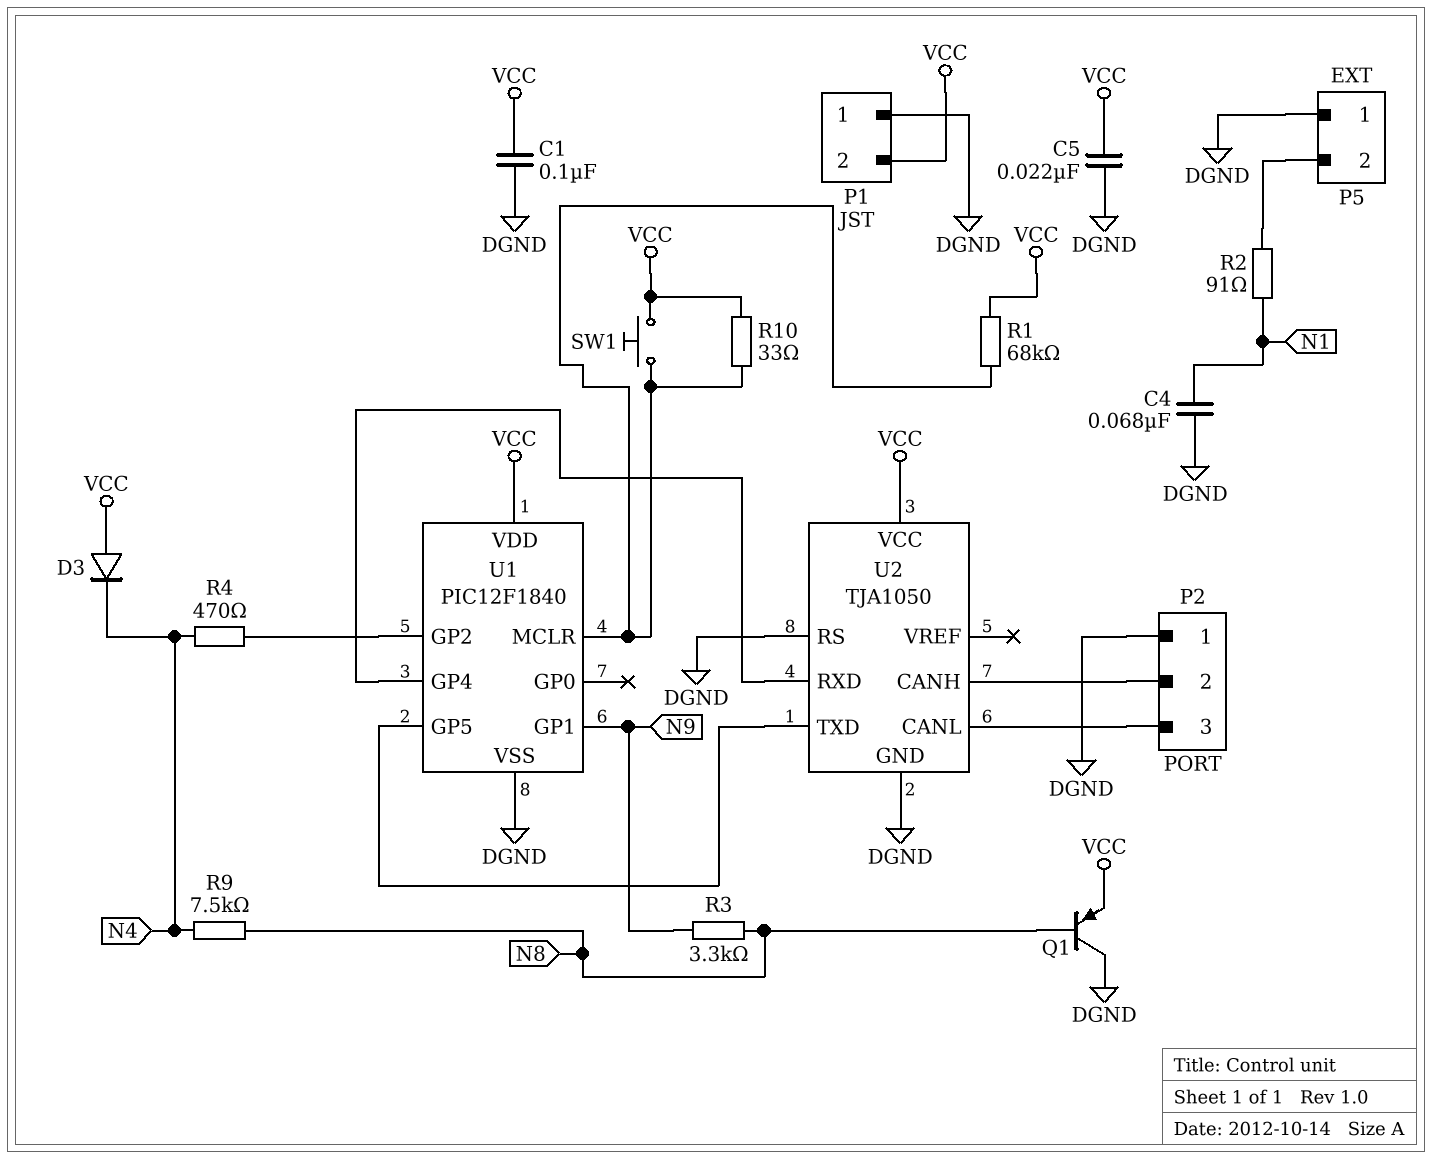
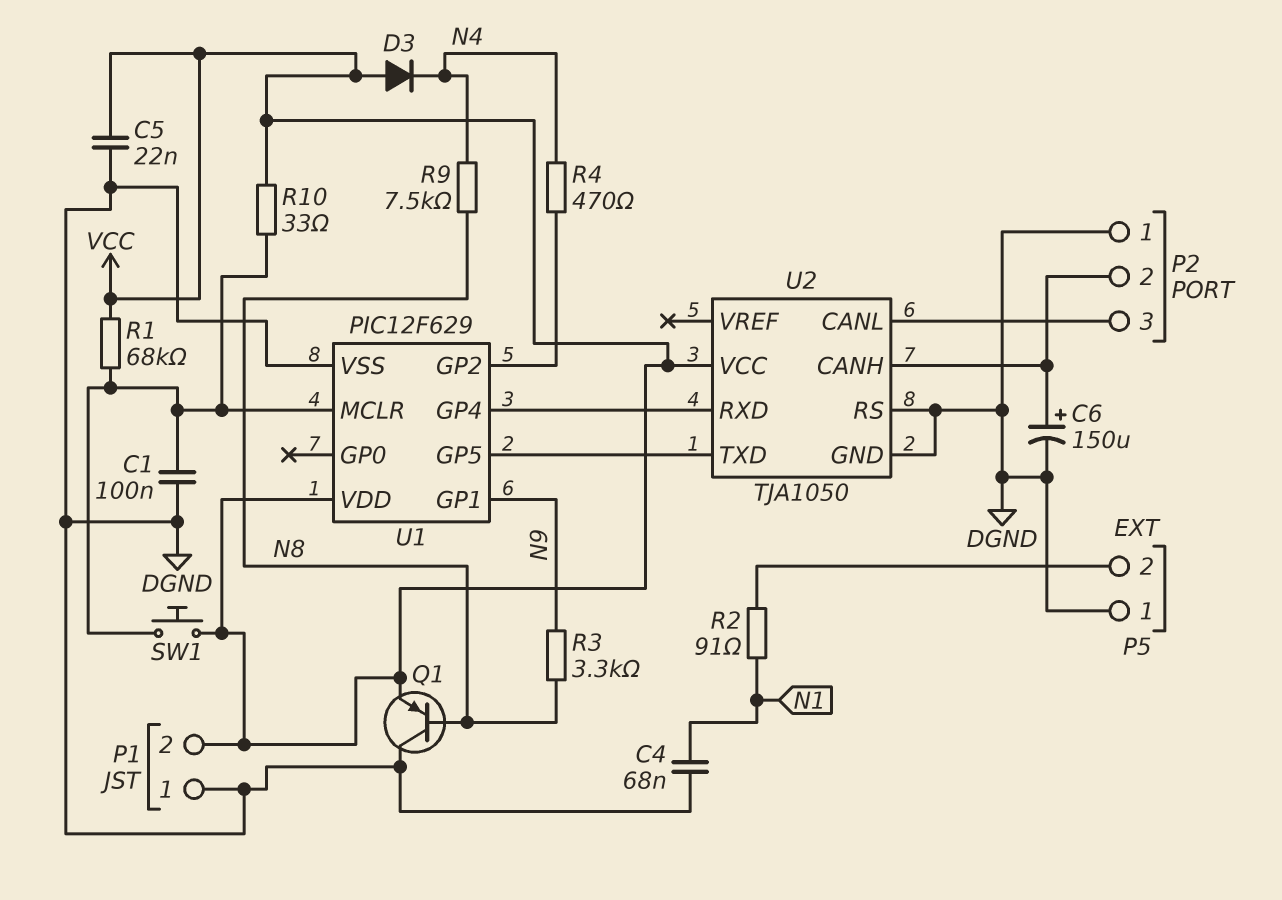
C1: 100nF (DGND, VCC) -> 100nF (DGND, U1/MCLR)
C6: none -> 150uF (plus P2/2, minus DGND)
U1: PIC12F1840 -> PIC12F629

